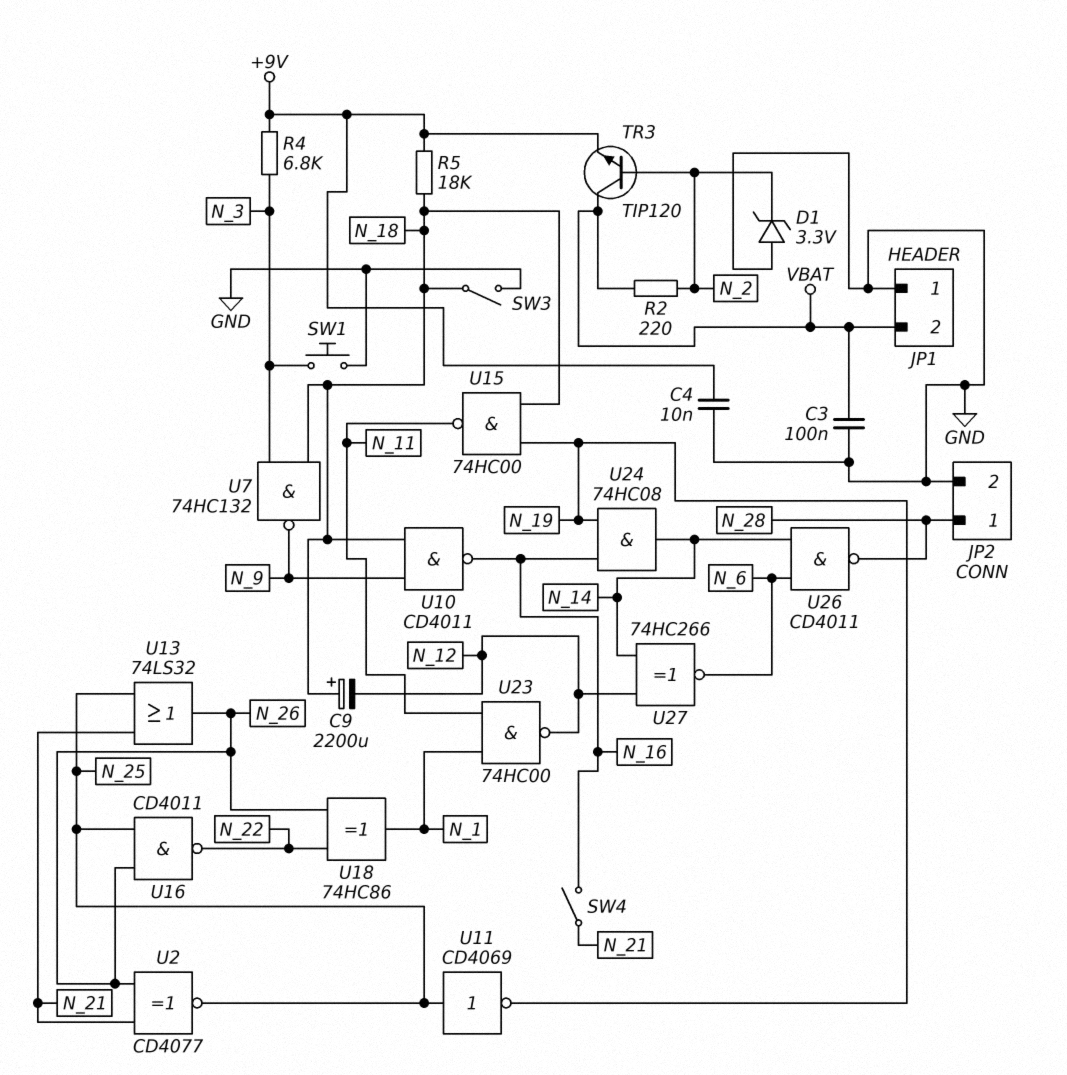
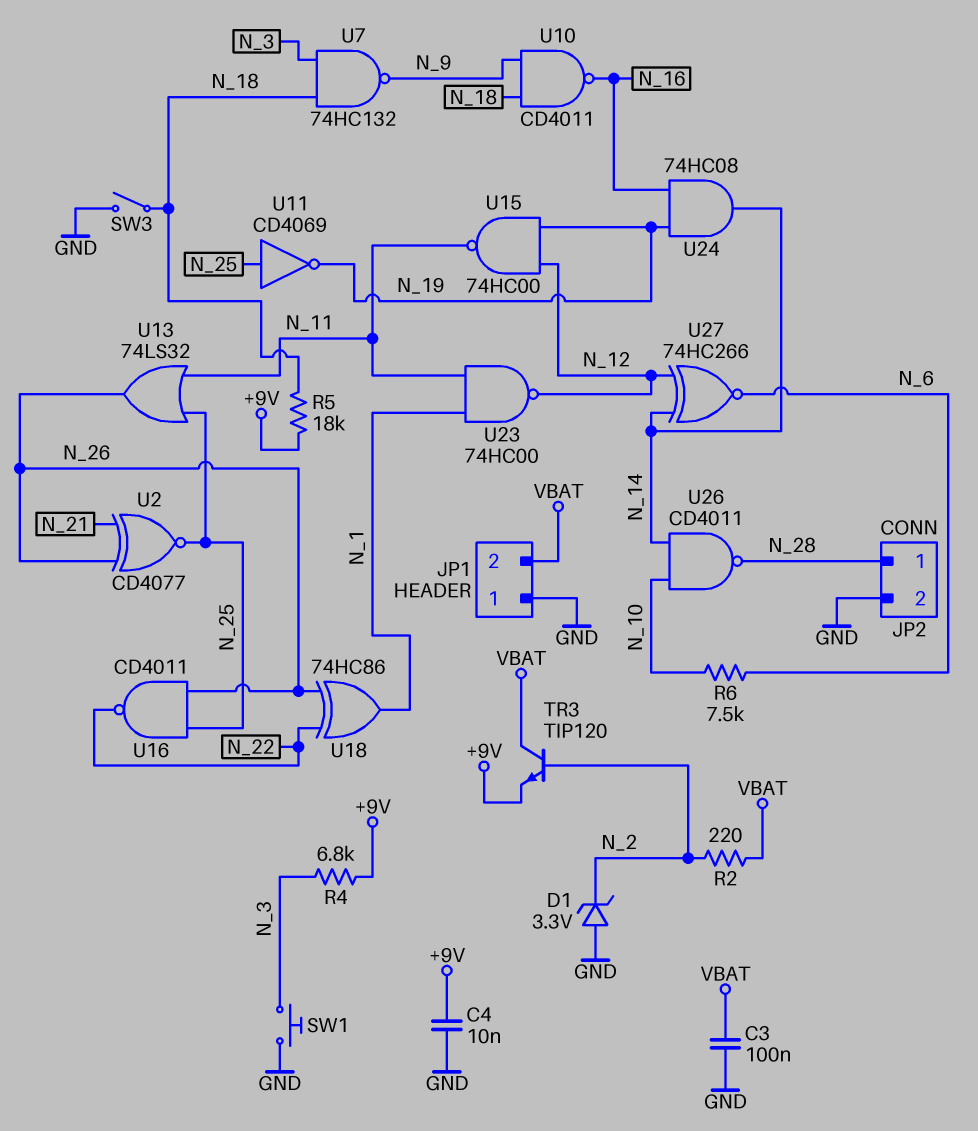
C9: 2200uF (plus N_18, minus N_12) -> none
R6: none -> 7.5k (N_6, N_10)
SW4: switch (N_16, N_21) -> none
U13: OR 74LS32 (in N_21, in N_25, out N_26) -> OR 74LS32 (in N_11, in N_25, out N_26)
U15: NAND 74HC00 (in N_18, in N_19, out N_11) -> NAND 74HC00 (in N_12, in N_19, out N_11)
U26: NAND CD4011 (in N_6, in N_14, out N_28) -> NAND CD4011 (in N_10, in N_14, out N_28)

